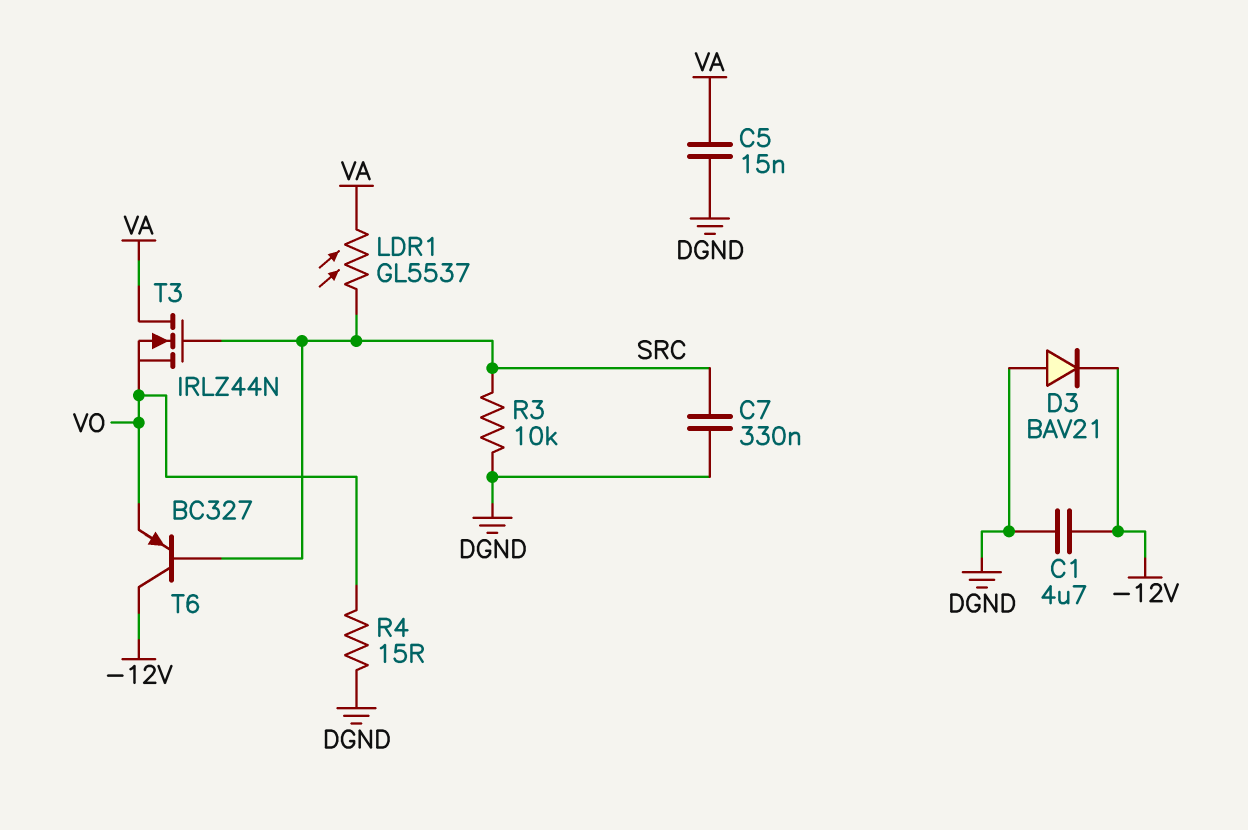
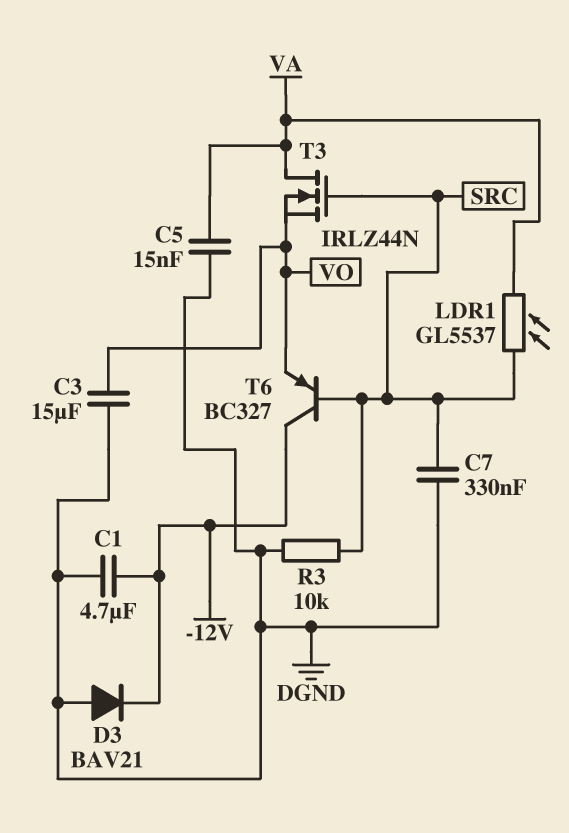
C3: none -> 15uF (DGND, VO)
R4: 15 (DGND, VO) -> none

